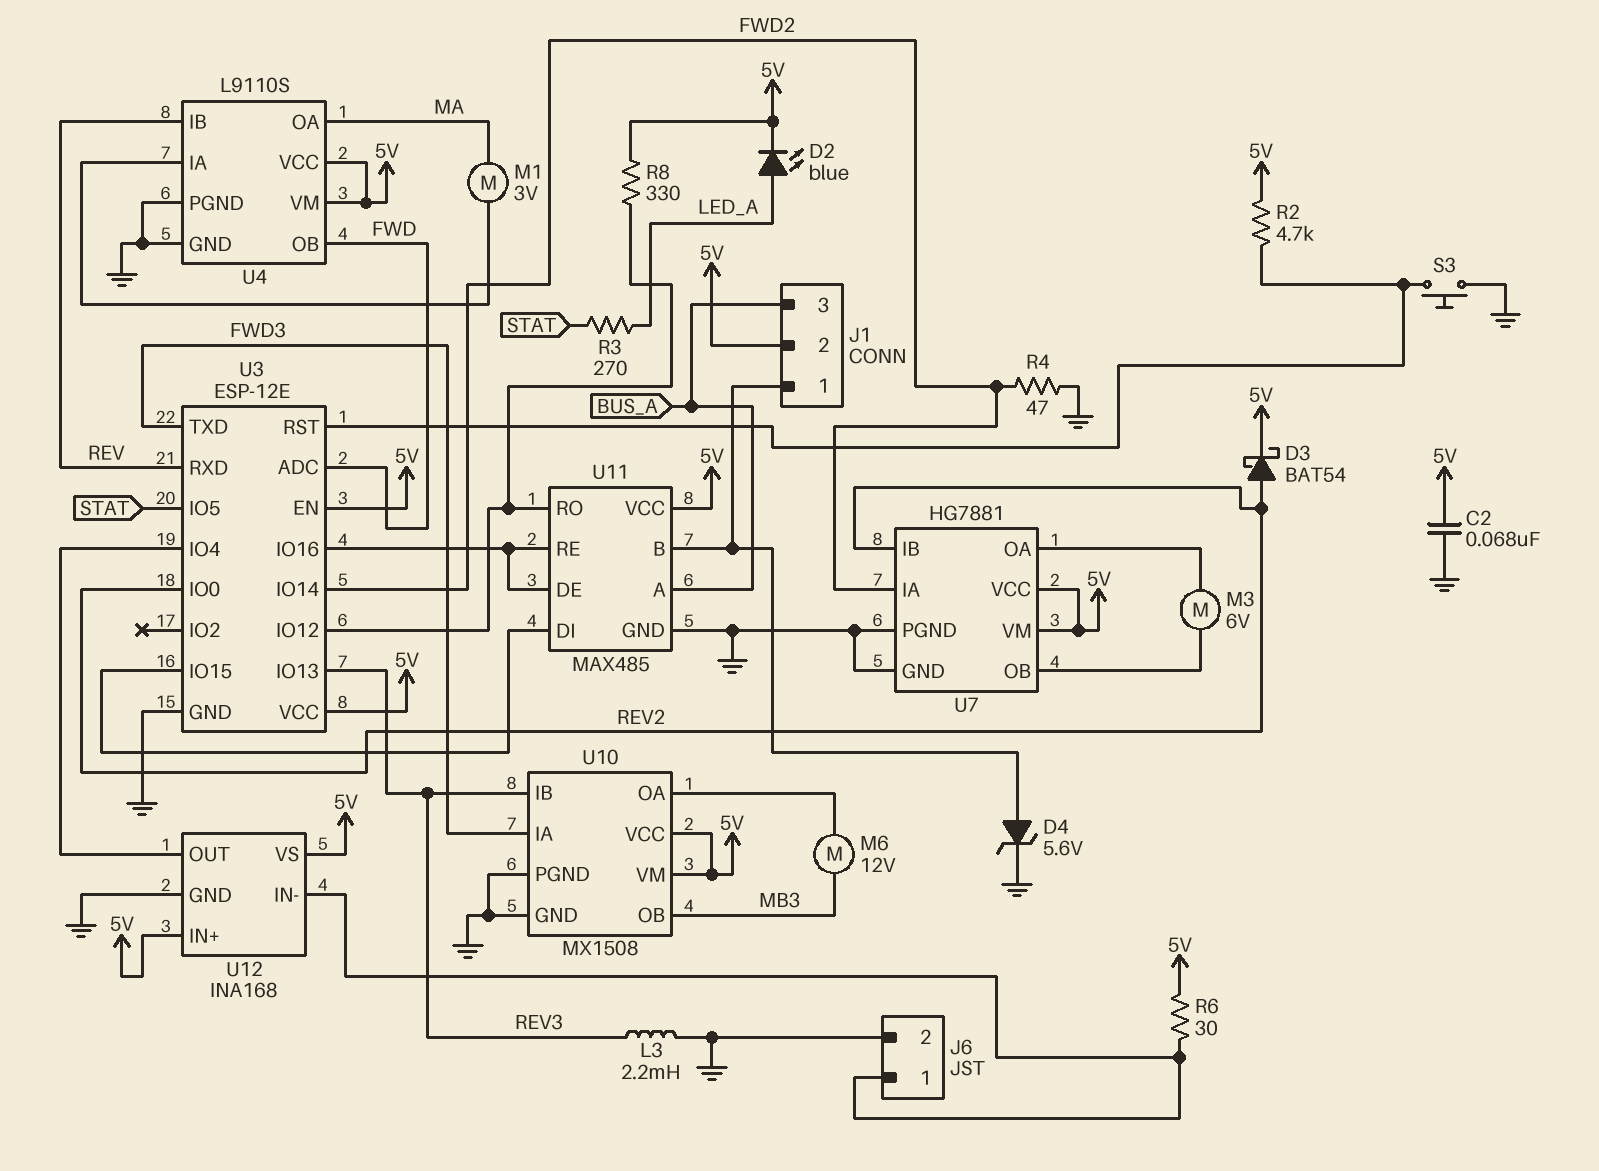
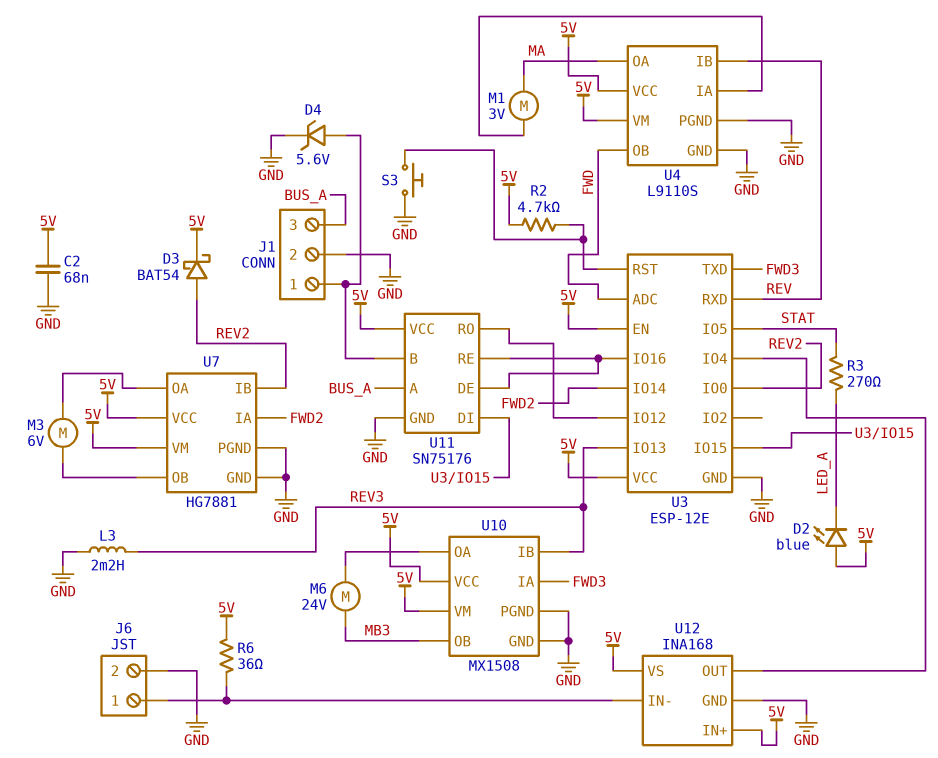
D2: LED blue (A LED_A, K 5V) -> LED blue (A 5V, K LED_A)
J1 pin 2: 5V -> GND
M6: motor 12V (MB3, U10/OA) -> motor 24V (MB3, U10/OA)
R4: 47 (FWD2, GND) -> none
R6: 30 (5V, J6/1) -> 36 (5V, J6/1)
R8: 330 (5V, U3/IO12) -> none
U11: MAX485 -> SN75176

